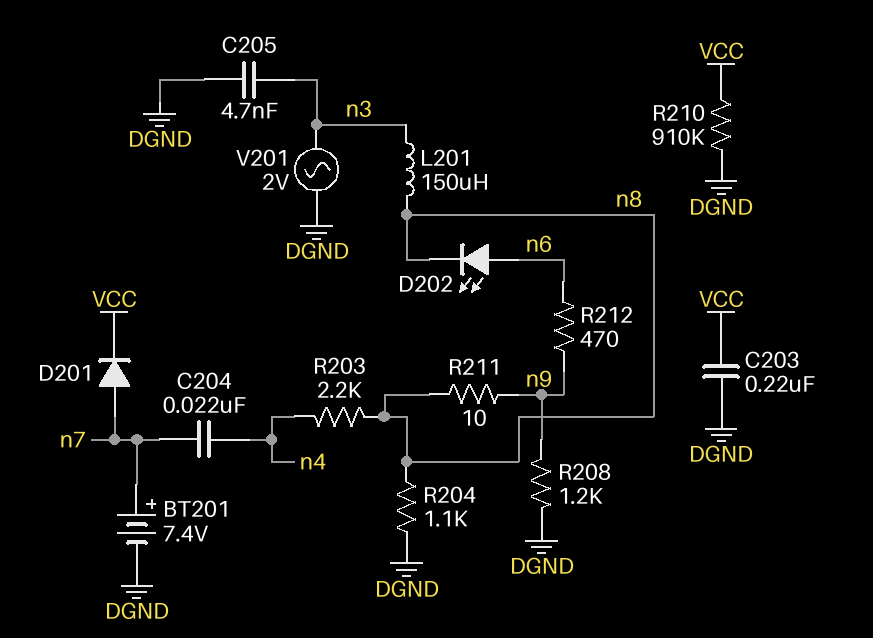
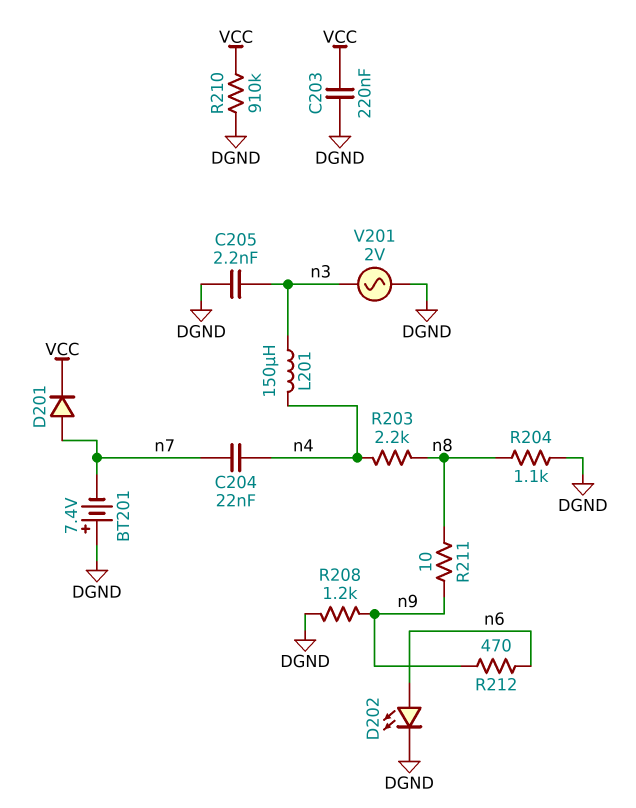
BT201: 7.4V (plus n7, minus DGND) -> 7.4V (plus DGND, minus n7)
C205: 4.7nF (DGND, n3) -> 2.2nF (DGND, n3)
D202: LED (A n6, K n8) -> LED (A n6, K DGND)
L201: 150uH (n3, n8) -> 150uH (n3, n4)

